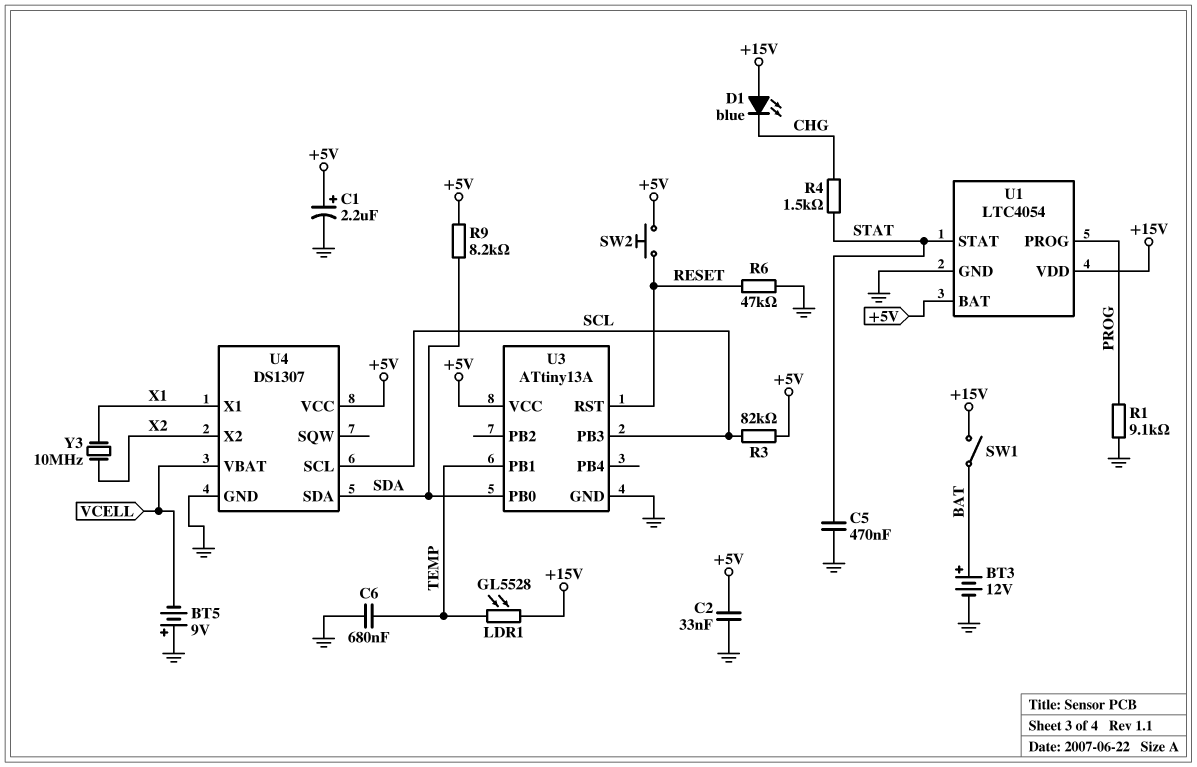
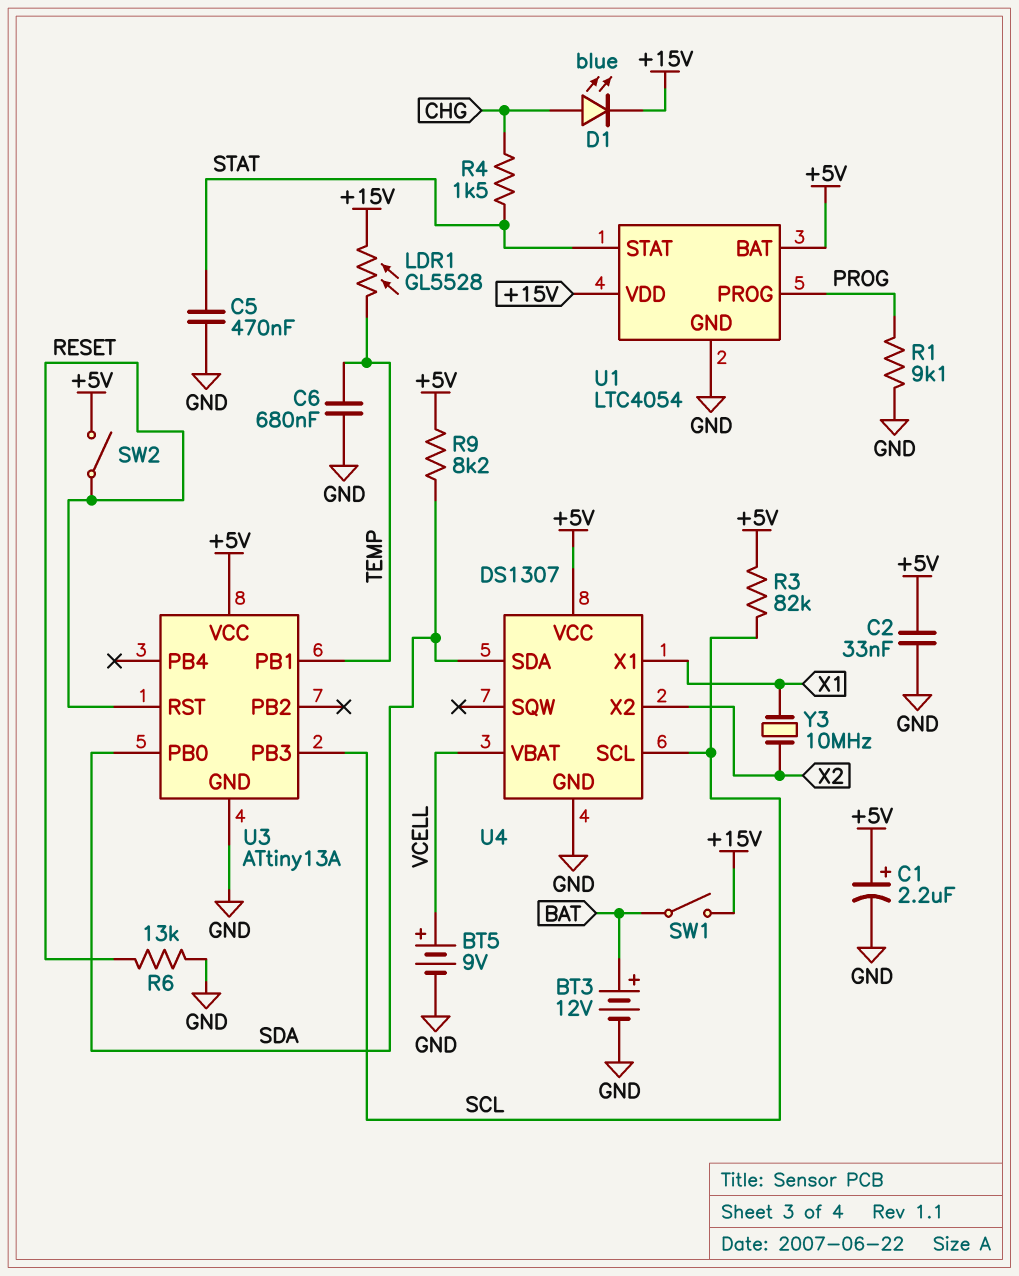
BT5: 9V (plus GND, minus VCELL) -> 9V (plus VCELL, minus GND)
D1: LED blue (A +15V, K CHG) -> LED blue (A CHG, K +15V)
R6: 47k (GND, RESET) -> 13k (GND, RESET)
SW2: button (+5V, RESET) -> switch (+5V, RESET)

